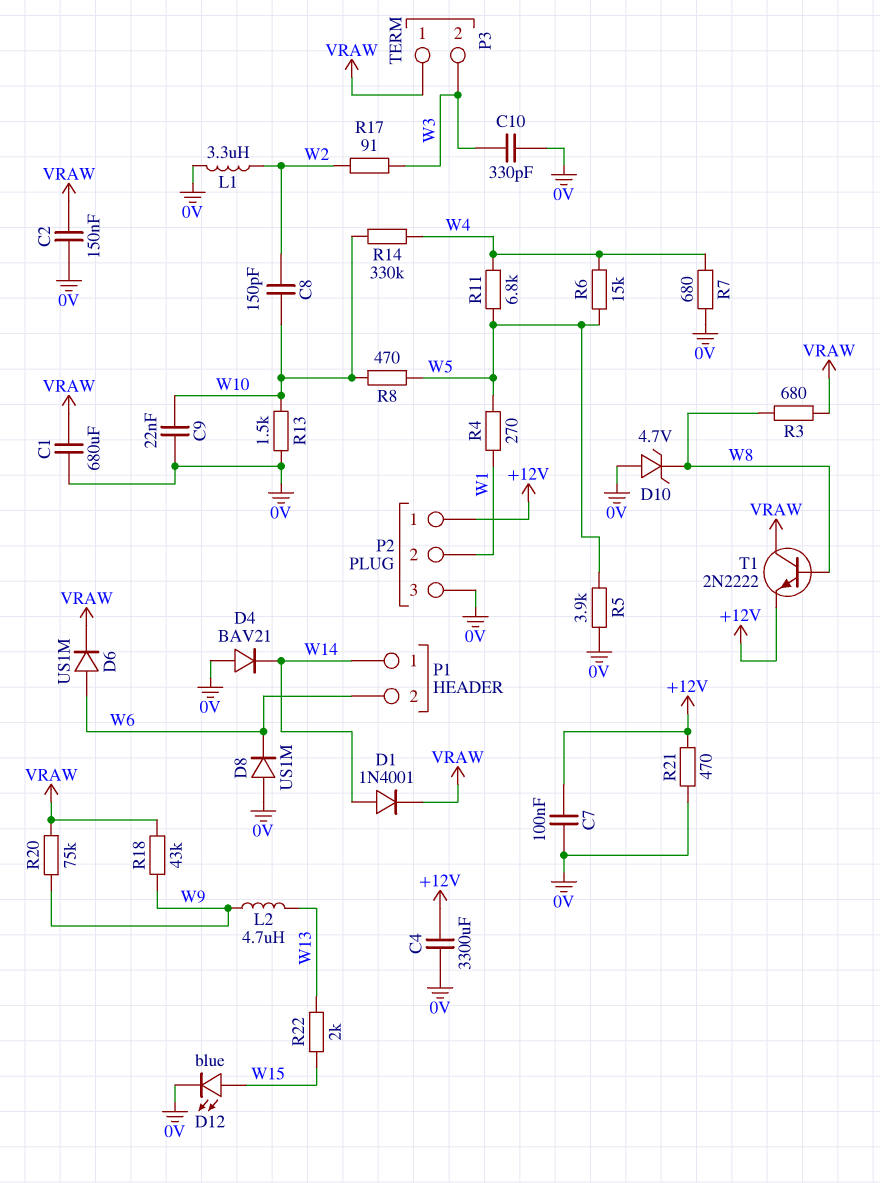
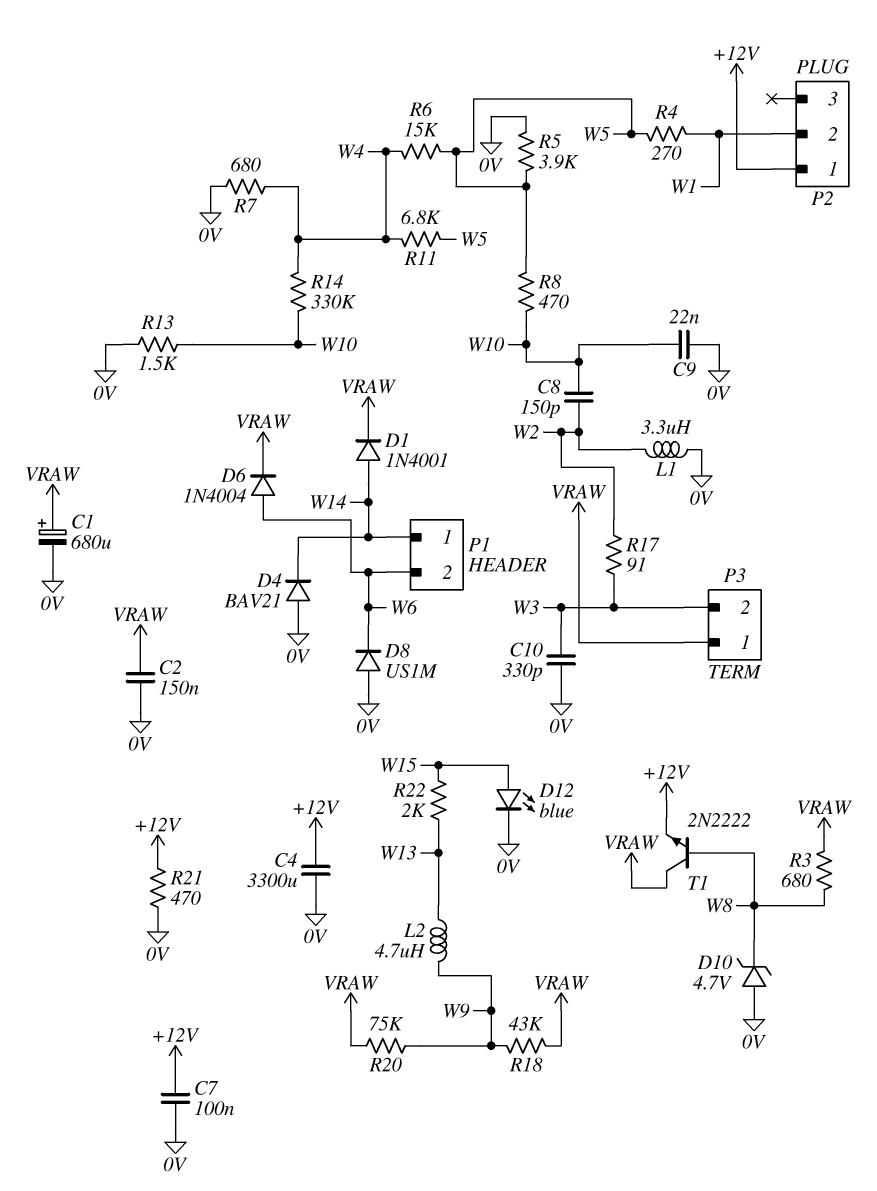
C1: 680uF (0V, VRAW) -> 680uF (plus VRAW, minus 0V)
D6: diode US1M (A W6, K VRAW) -> diode 1N4004 (A W6, K VRAW)
P2 pin 3: 0V -> none

